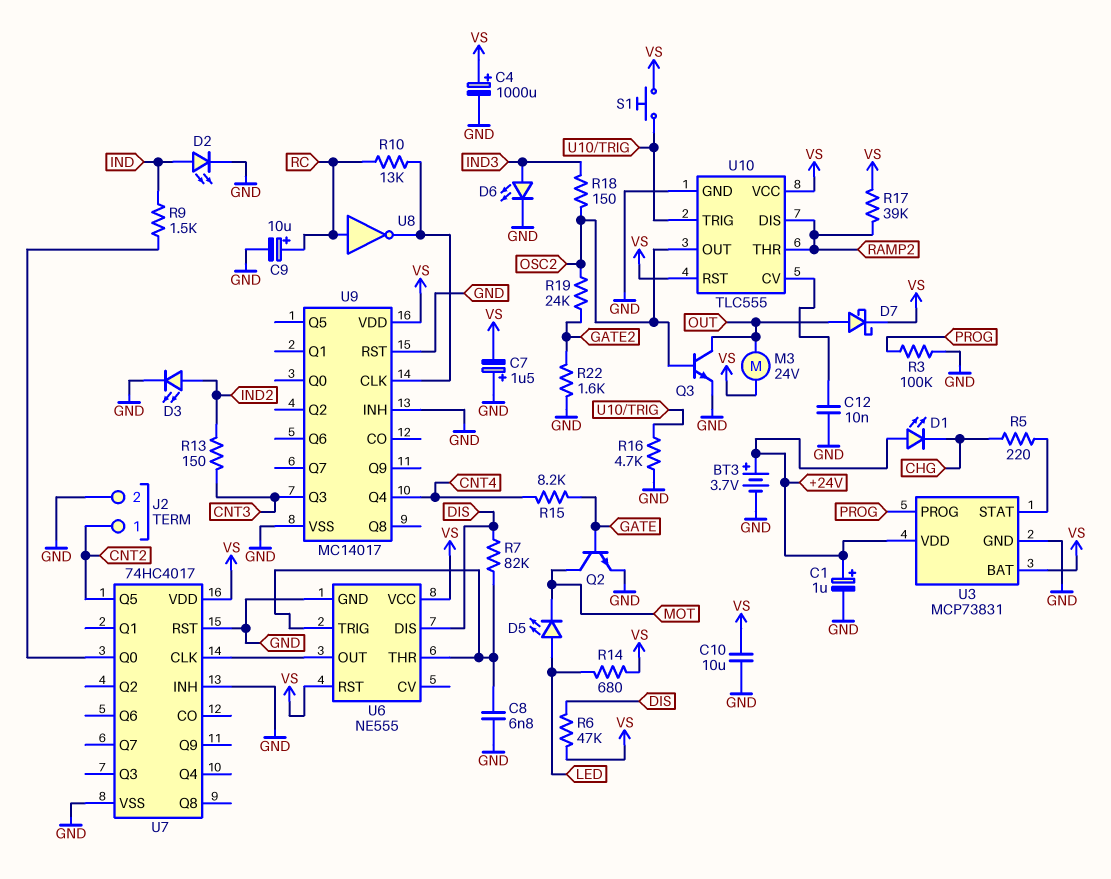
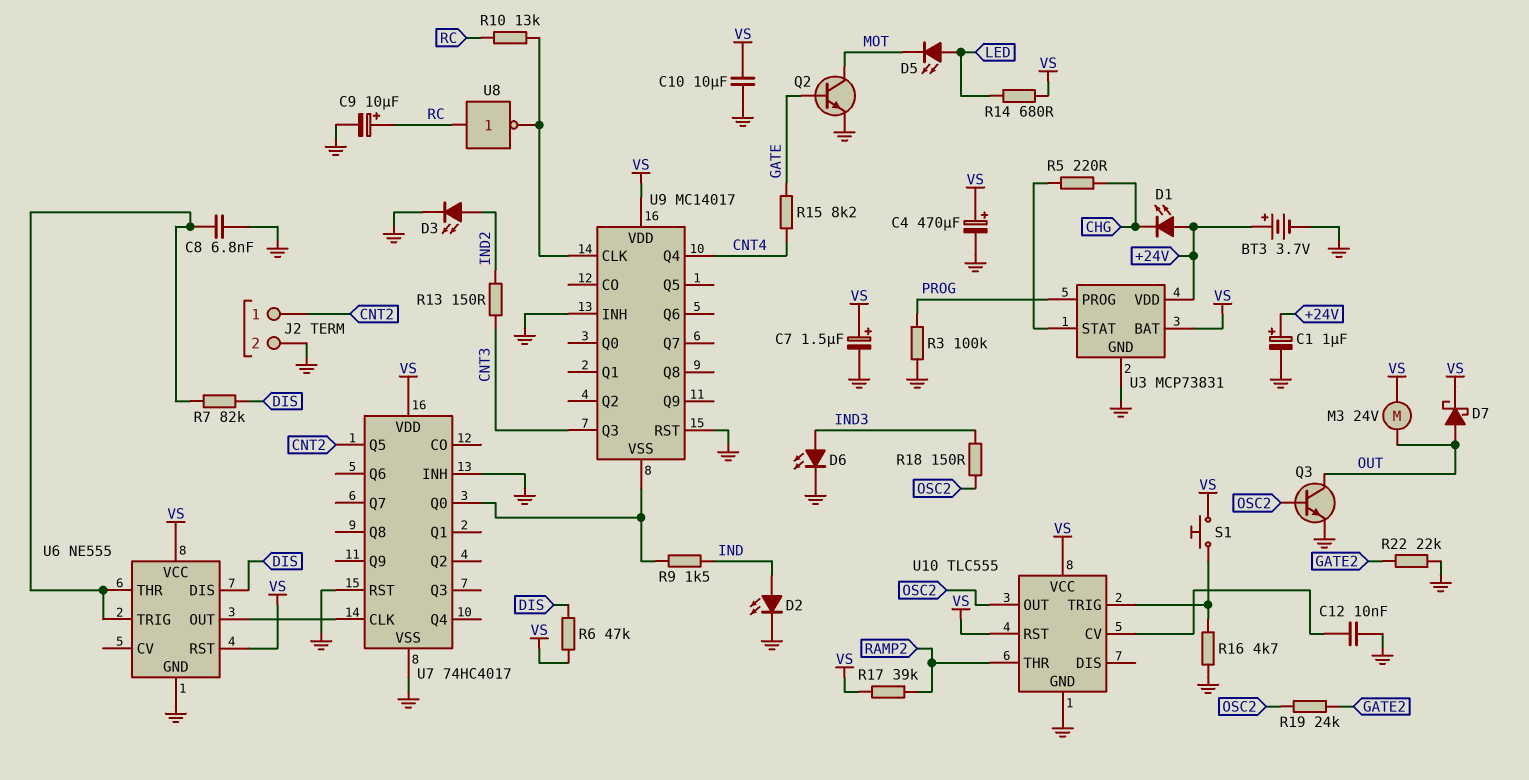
C4: 1000uF (plus VS, minus GND) -> 470uF (plus VS, minus GND)
C7: 1.5uF (plus GND, minus VS) -> 1.5uF (plus VS, minus GND)
R22: 1.6k (GATE2, GND) -> 22k (GATE2, GND)
U9 pin VSS: GND -> U7/Q0
U10 pin DIS: RAMP2 -> none

